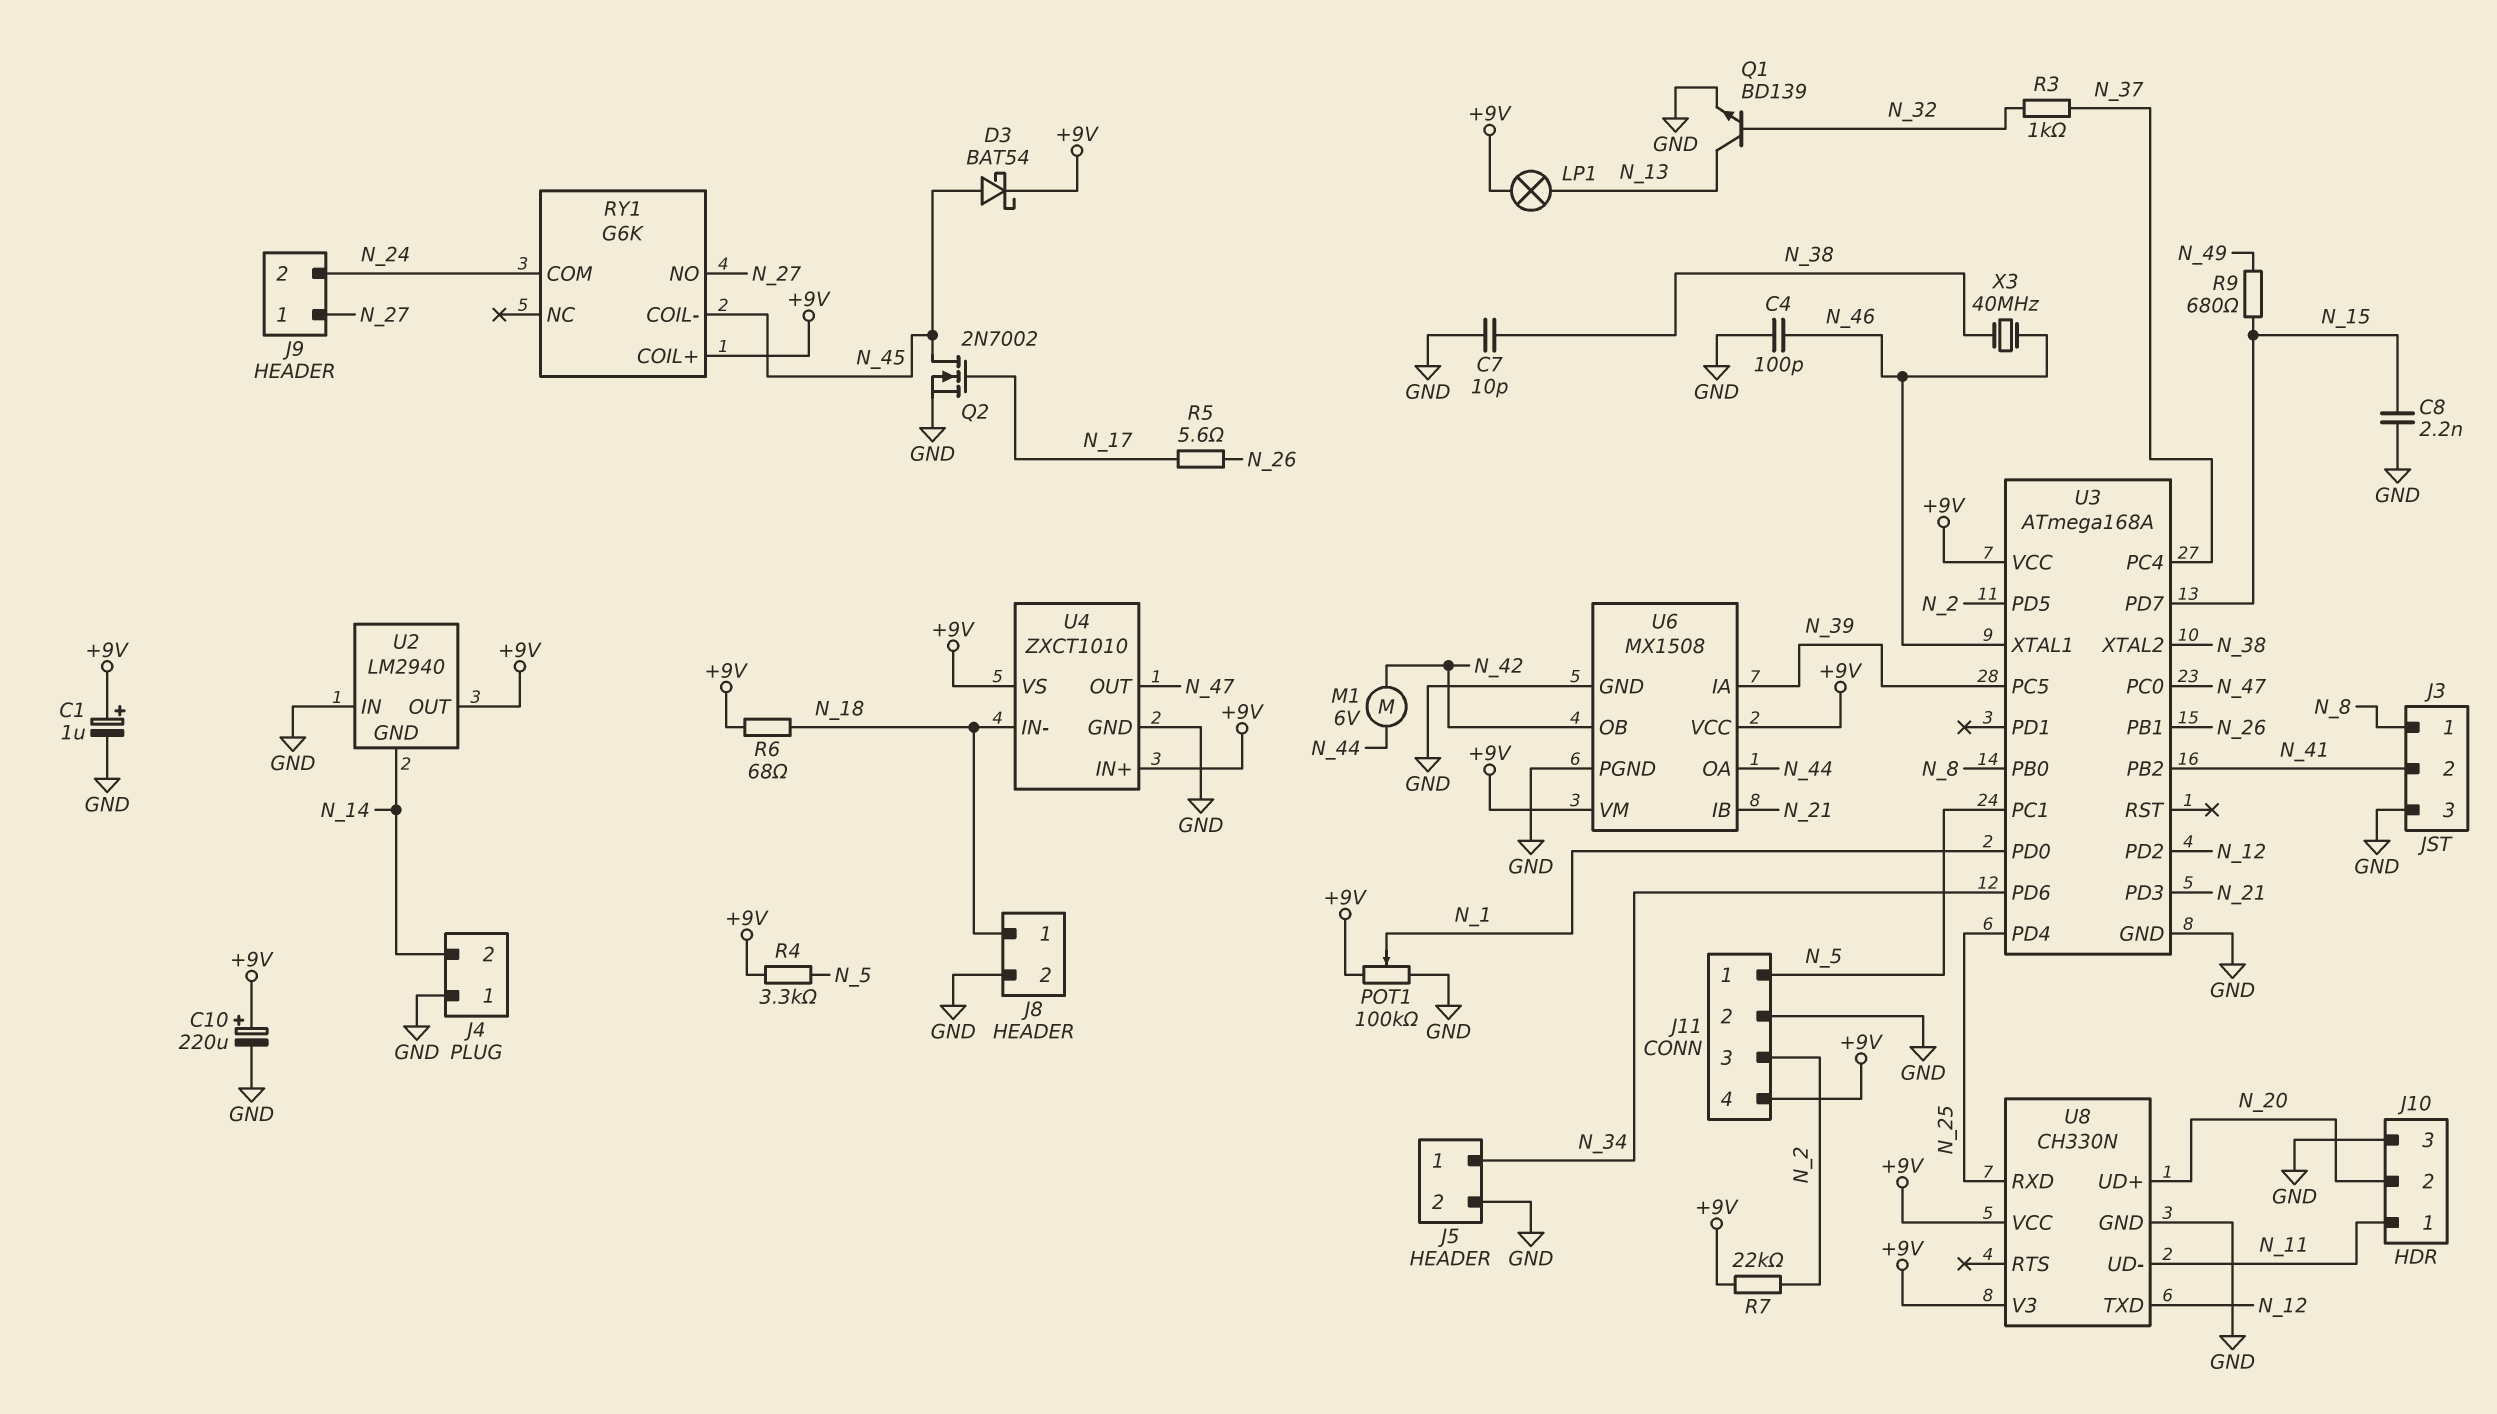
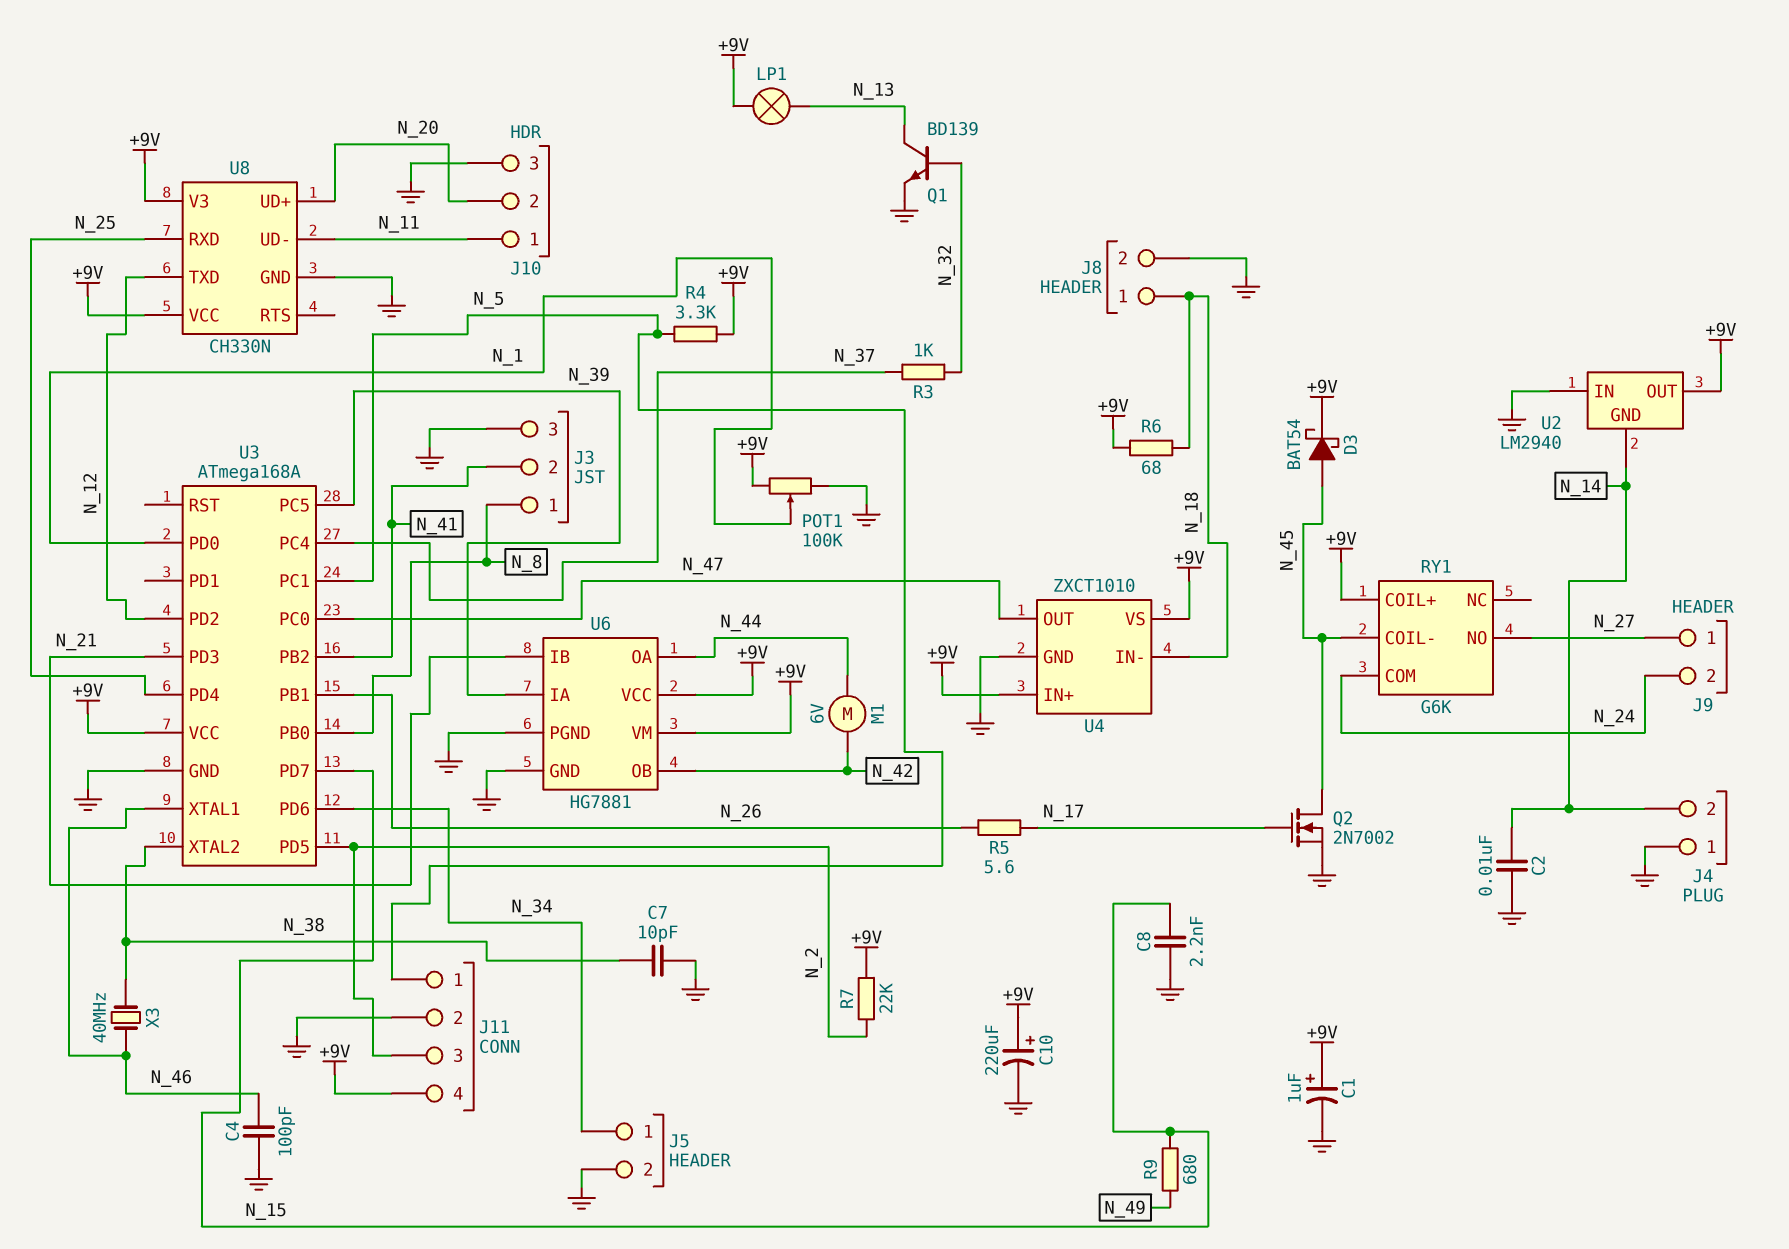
C2: none -> 10nF (GND, N_14)
U6: MX1508 -> HG7881

